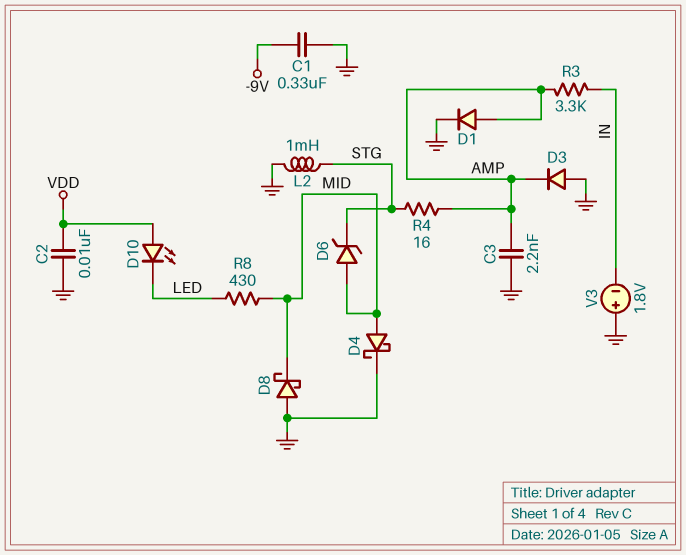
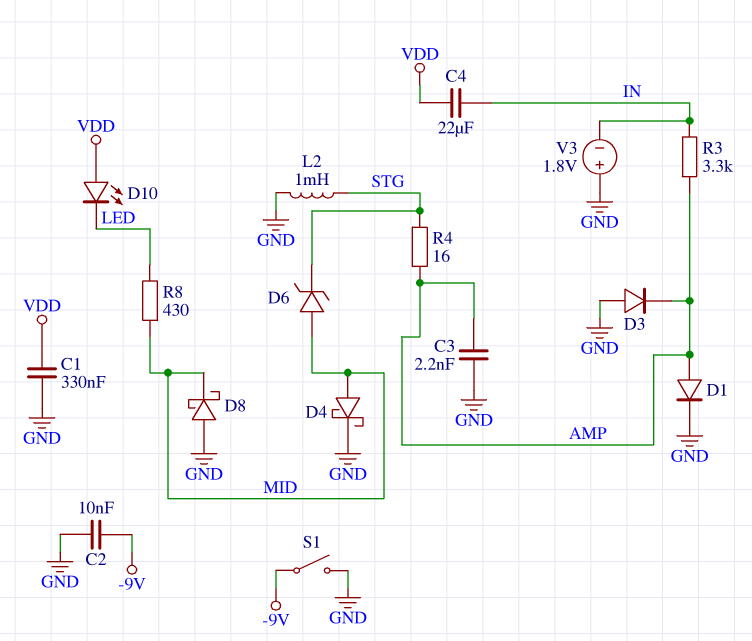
C1: 330nF (-9V, GND) -> 330nF (GND, VDD)
C2: 10nF (GND, VDD) -> 10nF (-9V, GND)
C4: none -> 22uF (IN, VDD)
S1: none -> switch (-9V, GND)

